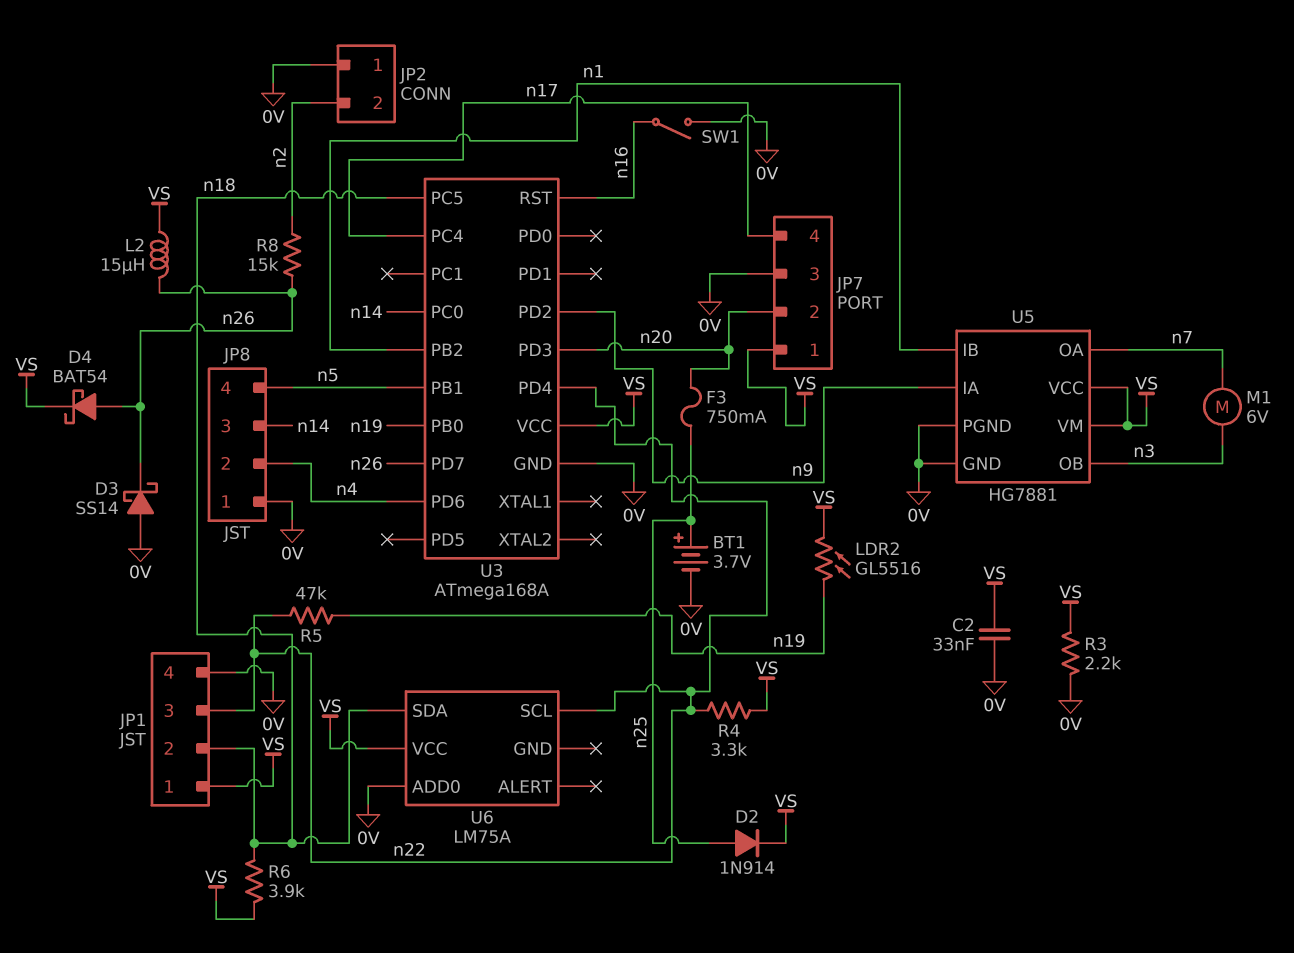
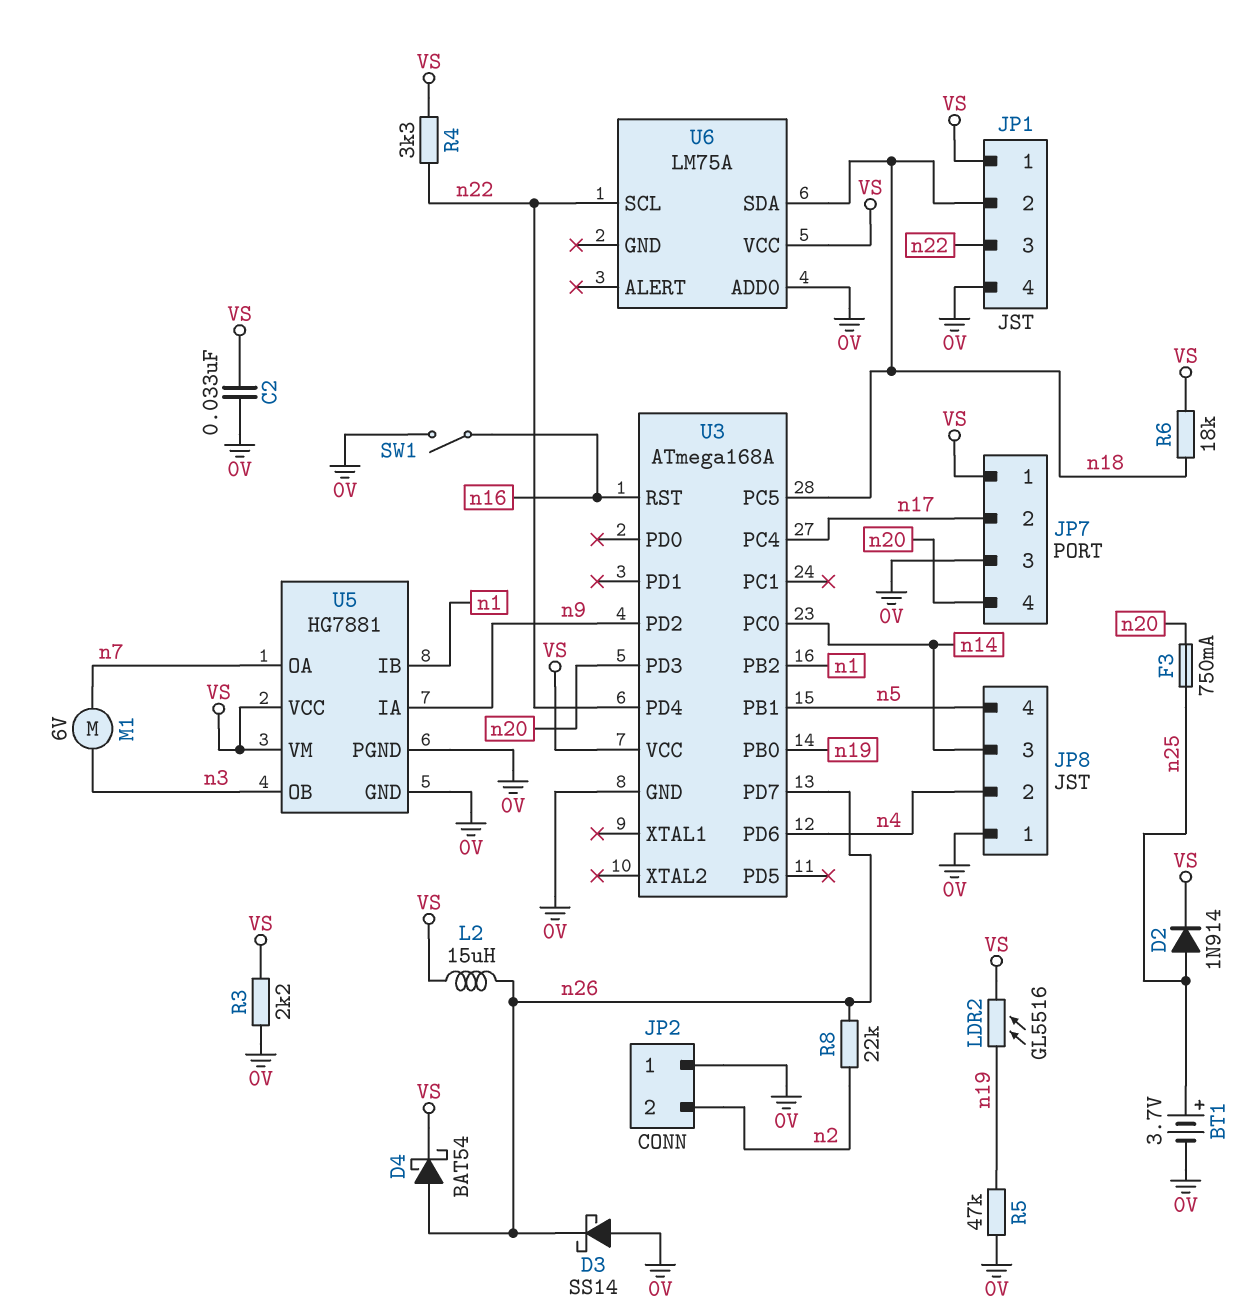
JP7 pin 2: n20 -> n17
JP7 pin 4: n17 -> n20
R5: 47k (n19, n22) -> 47k (0V, n19)
R6: 3.9k (VS, n18) -> 18k (VS, n18)
R8: 15k (n2, n26) -> 22k (n2, n26)

